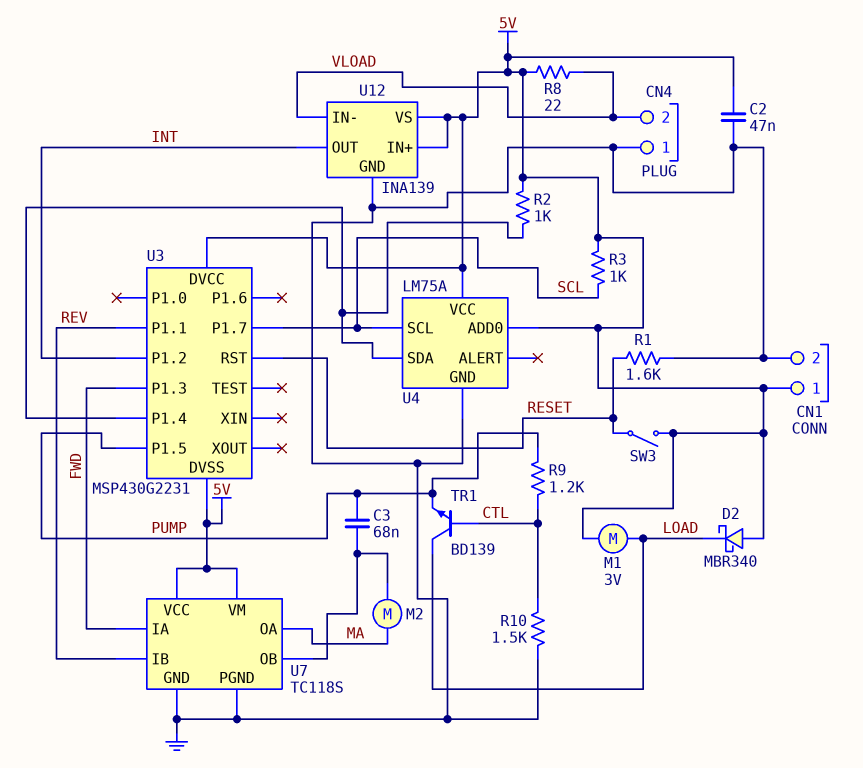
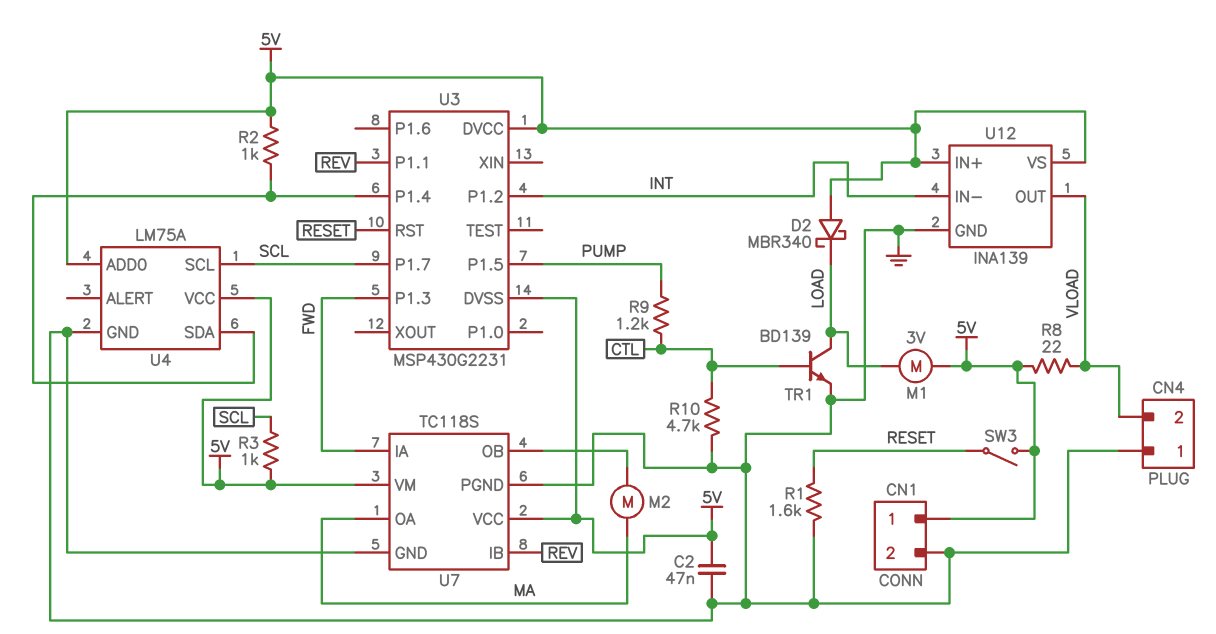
C3: 68nF (PUMP, U7/OB) -> none
R10: 1.5k (CTL, GND) -> 4.7k (CTL, GND)
TR1: NPN BD139 (B CTL, C LOAD, E PUMP) -> NPN BD139 (B CTL, C LOAD, E GND)
U12 pin IN-: VLOAD -> INT
U12 pin OUT: INT -> VLOAD

